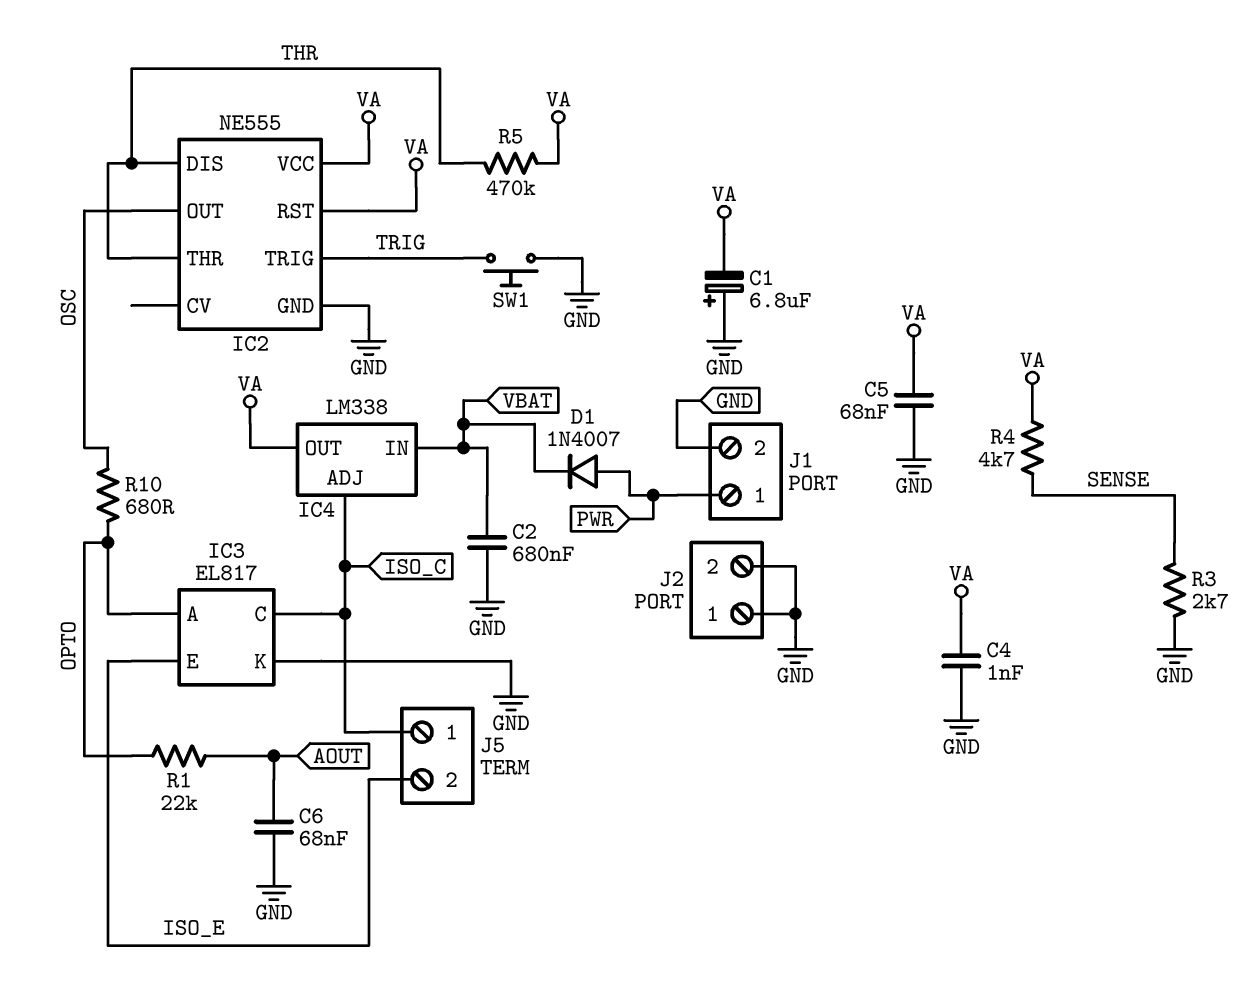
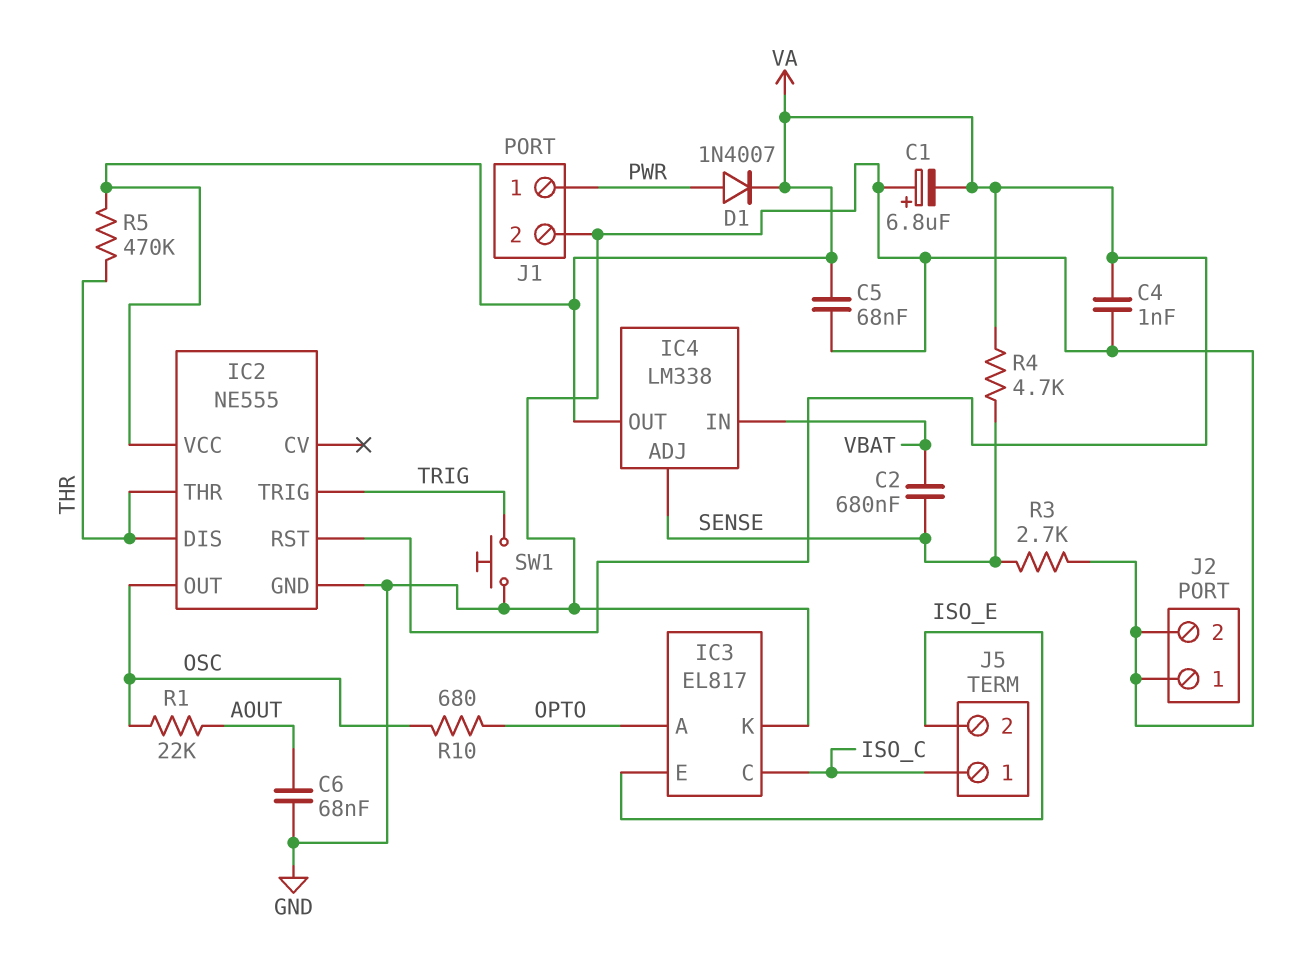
C2: 680nF (GND, VBAT) -> 680nF (SENSE, VBAT)
D1: diode 1N4007 (A PWR, K VBAT) -> diode 1N4007 (A PWR, K VA)
IC4 pin ADJ: ISO_C -> SENSE
R1: 22k (AOUT, OPTO) -> 22k (AOUT, OSC)

